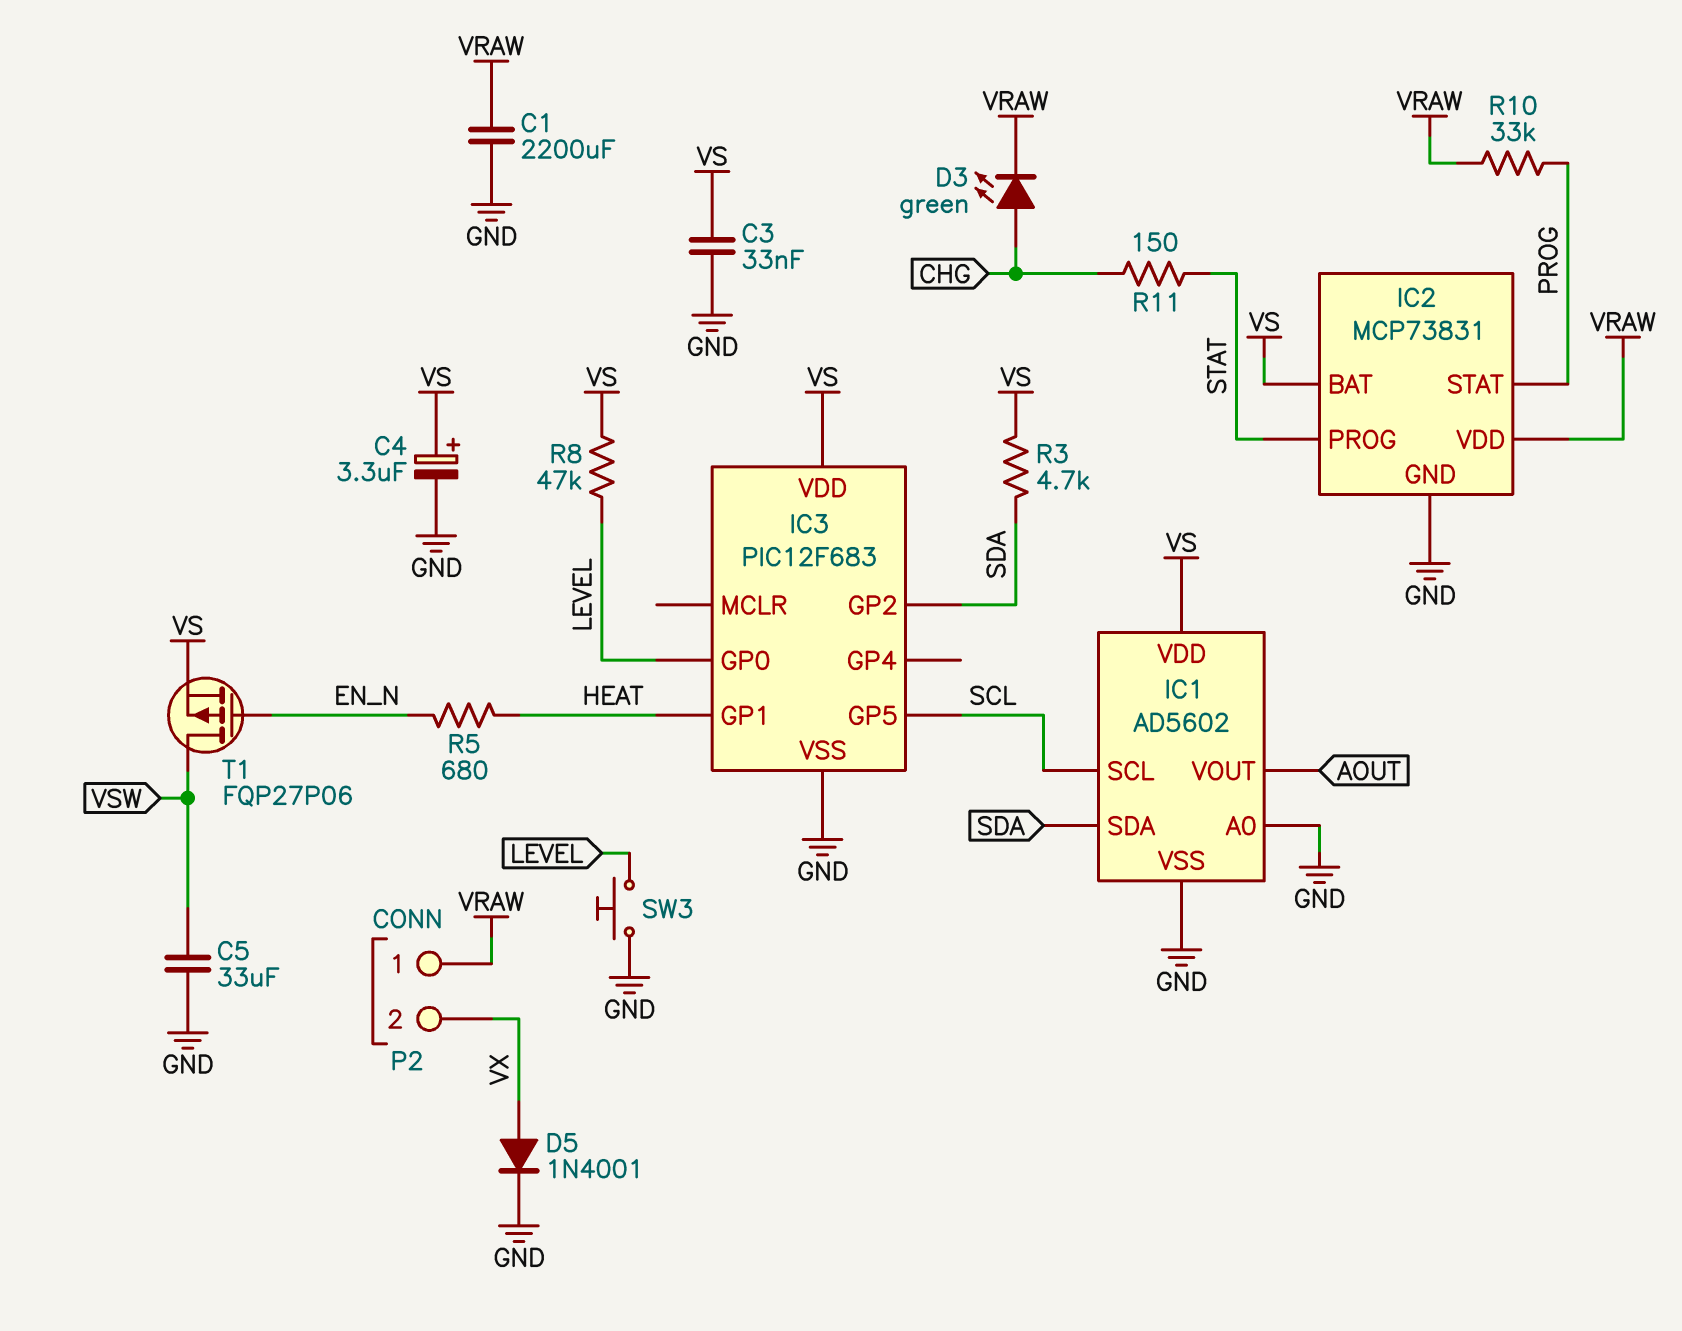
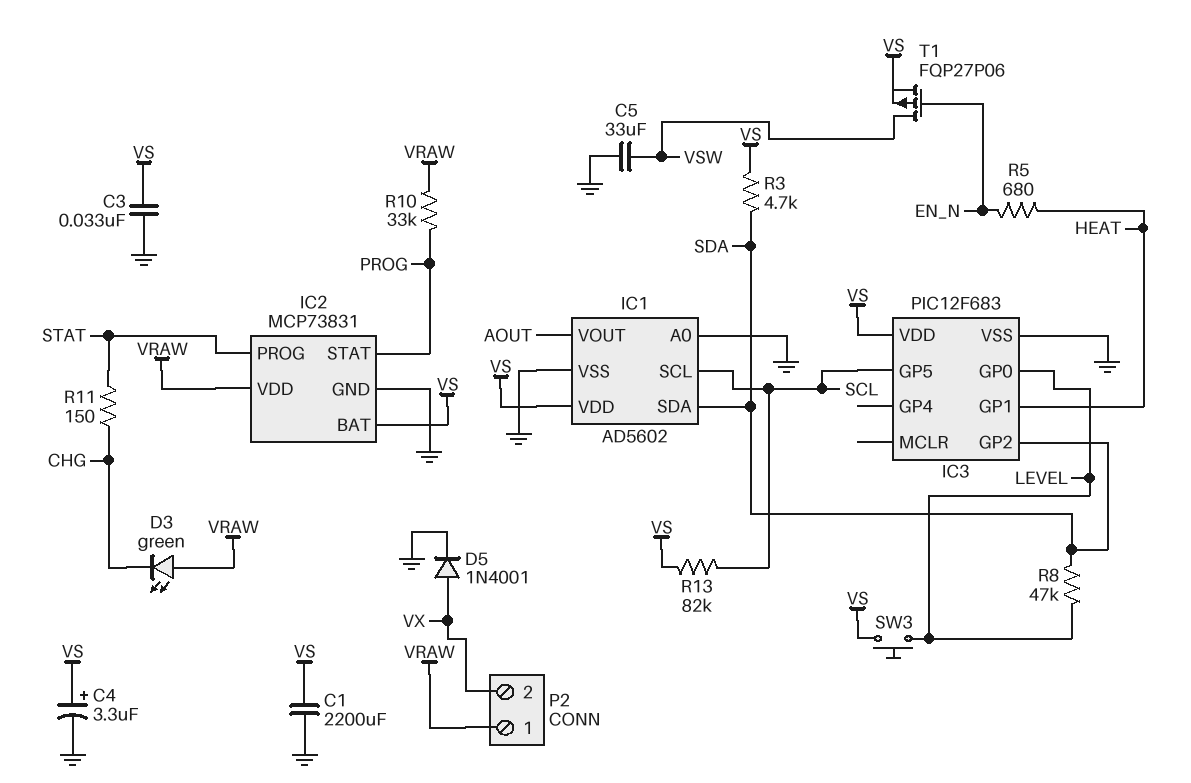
C1: 2200uF (GND, VRAW) -> 2200uF (GND, VS)
D3: LED green (A CHG, K VRAW) -> LED green (A VRAW, K CHG)
R8: 47k (LEVEL, VS) -> 47k (LEVEL, SDA)
R13: none -> 82k (SCL, VS)
SW3: button (GND, LEVEL) -> button (LEVEL, VS)

